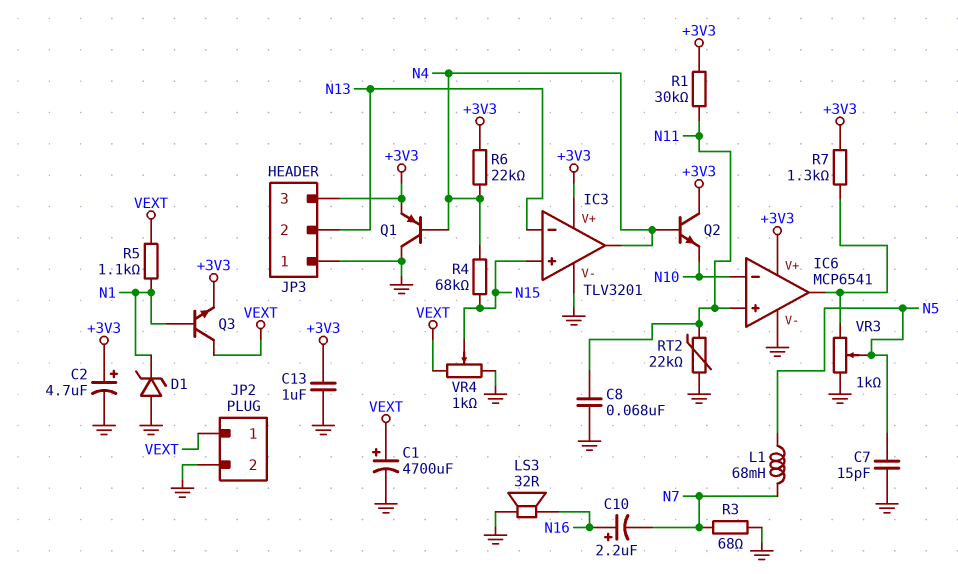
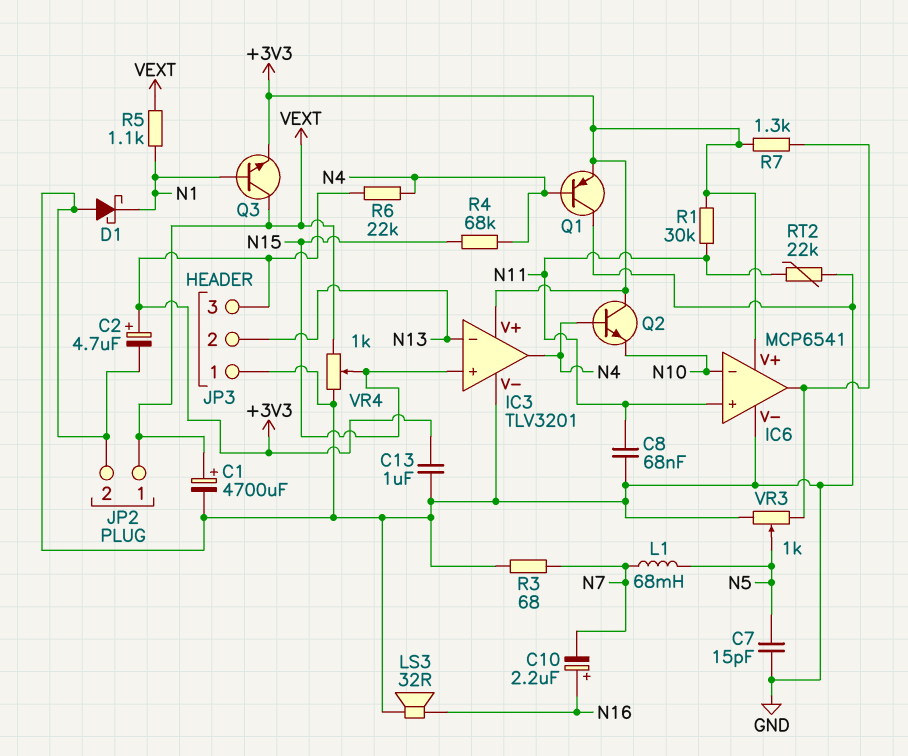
D1: zener (A GND, K N1) -> schottky (A GND, K N1)

